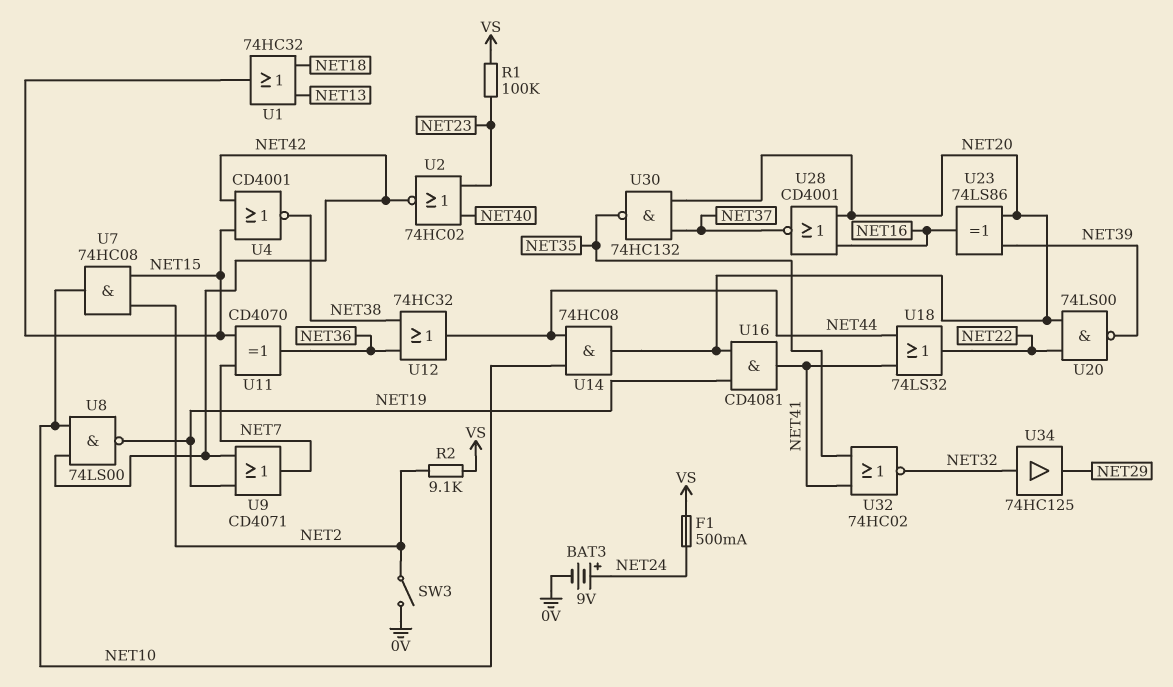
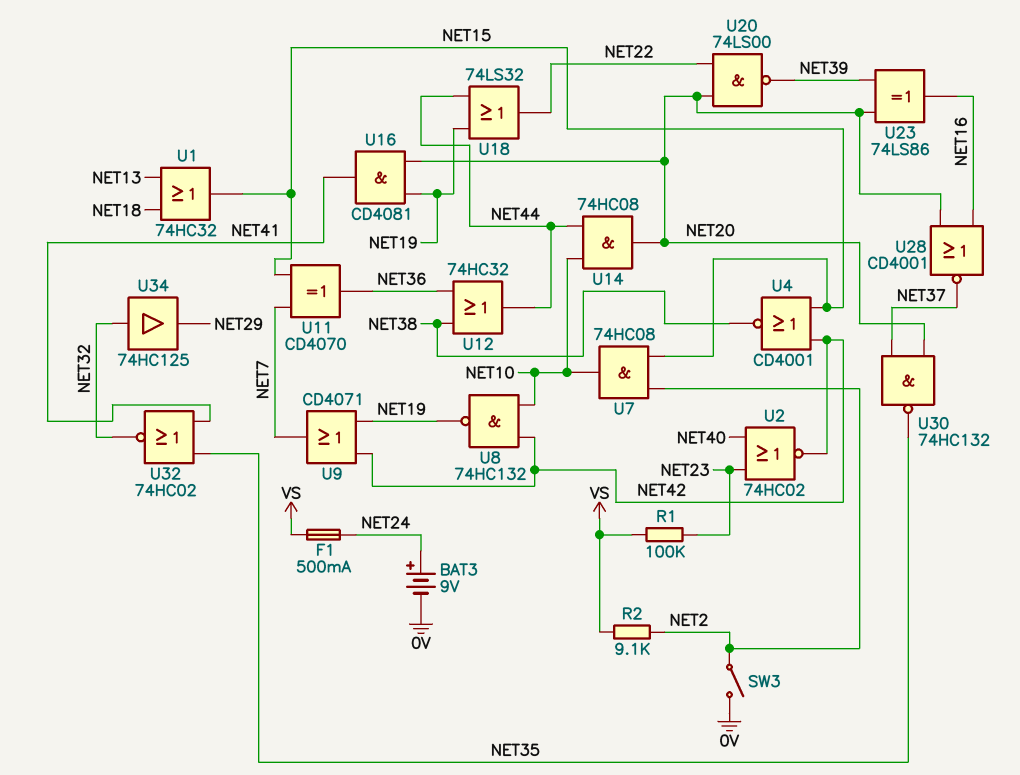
U8: NAND 74LS00 (in NET10, in NET42, out NET19) -> NAND 74HC132 (in NET10, in NET42, out NET19)
U18: OR 74LS32 (in NET41, in NET44, out NET22) -> OR 74LS32 (in NET19, in NET44, out NET22)

